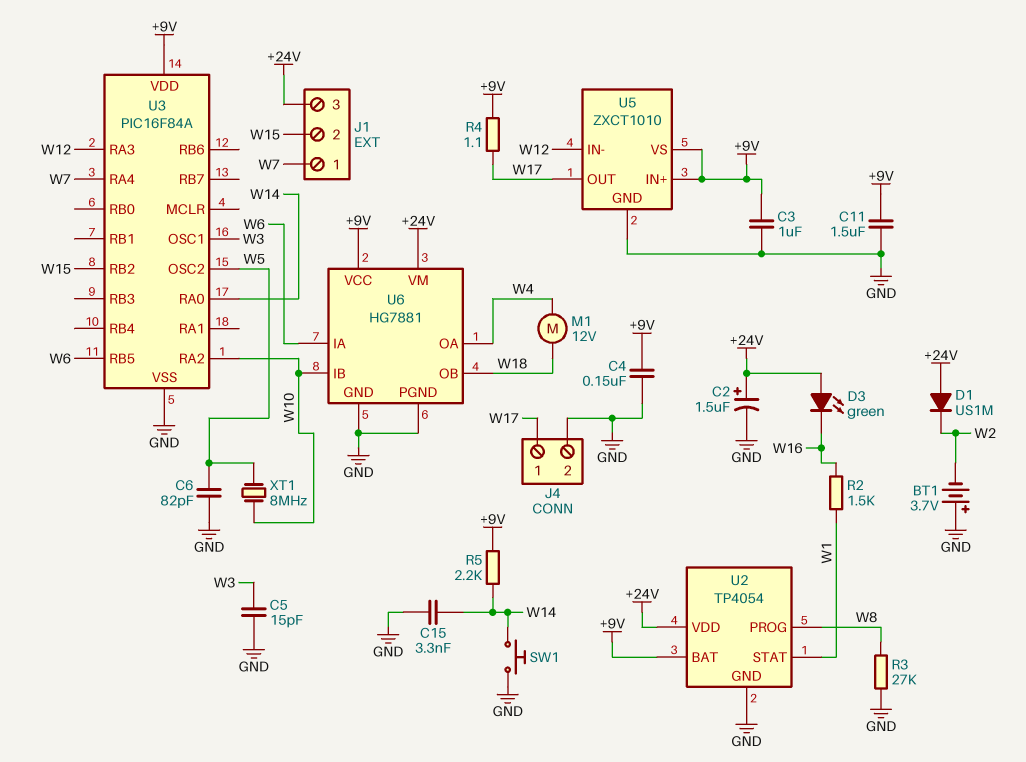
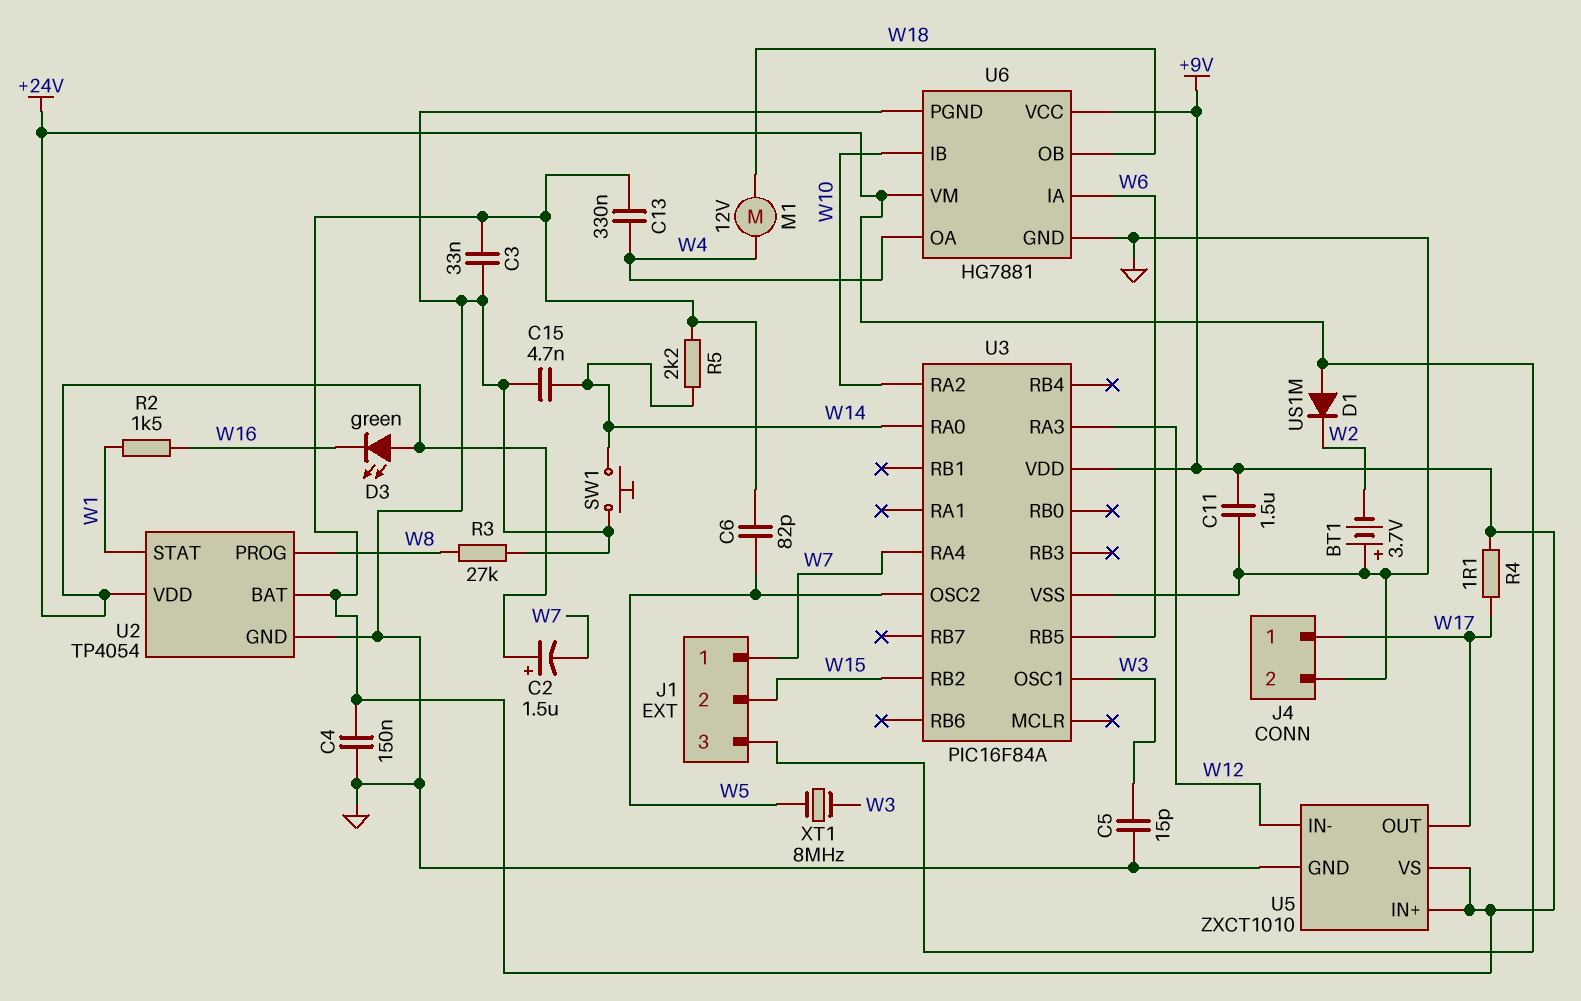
C2: 1.5uF (plus +24V, minus GND) -> 1.5uF (plus +24V, minus W7)
C3: 1uF (+9V, GND) -> 33nF (+9V, GND)
C6: 82pF (GND, W5) -> 82pF (+9V, W5)
C13: none -> 330nF (+9V, W4)
C15: 3.3nF (GND, W14) -> 4.7nF (GND, W14)
XT1: 8MHz (W5, W10) -> 8MHz (W3, W5)

